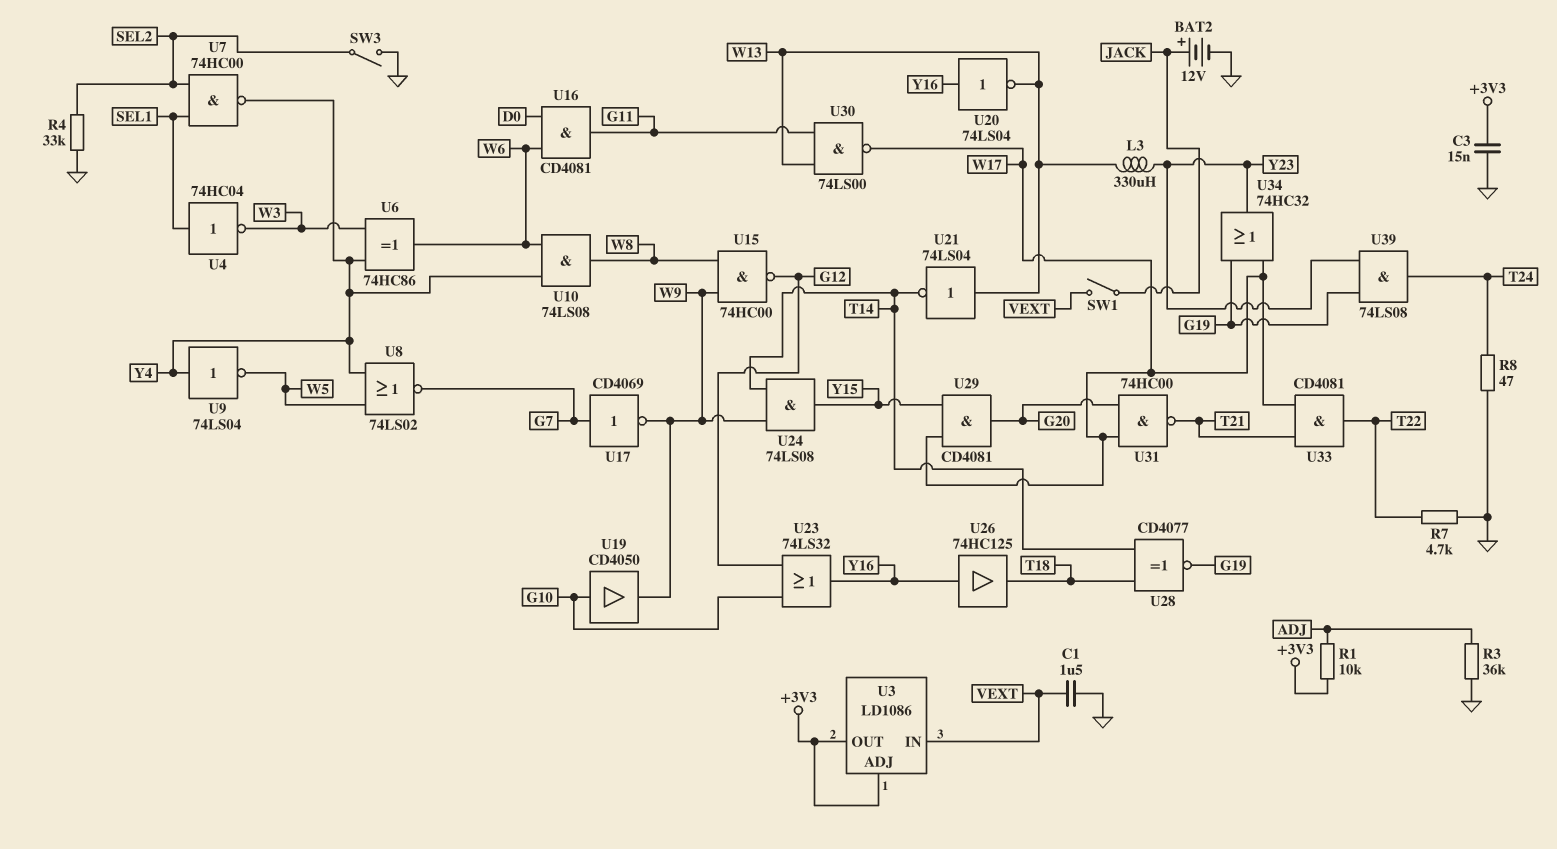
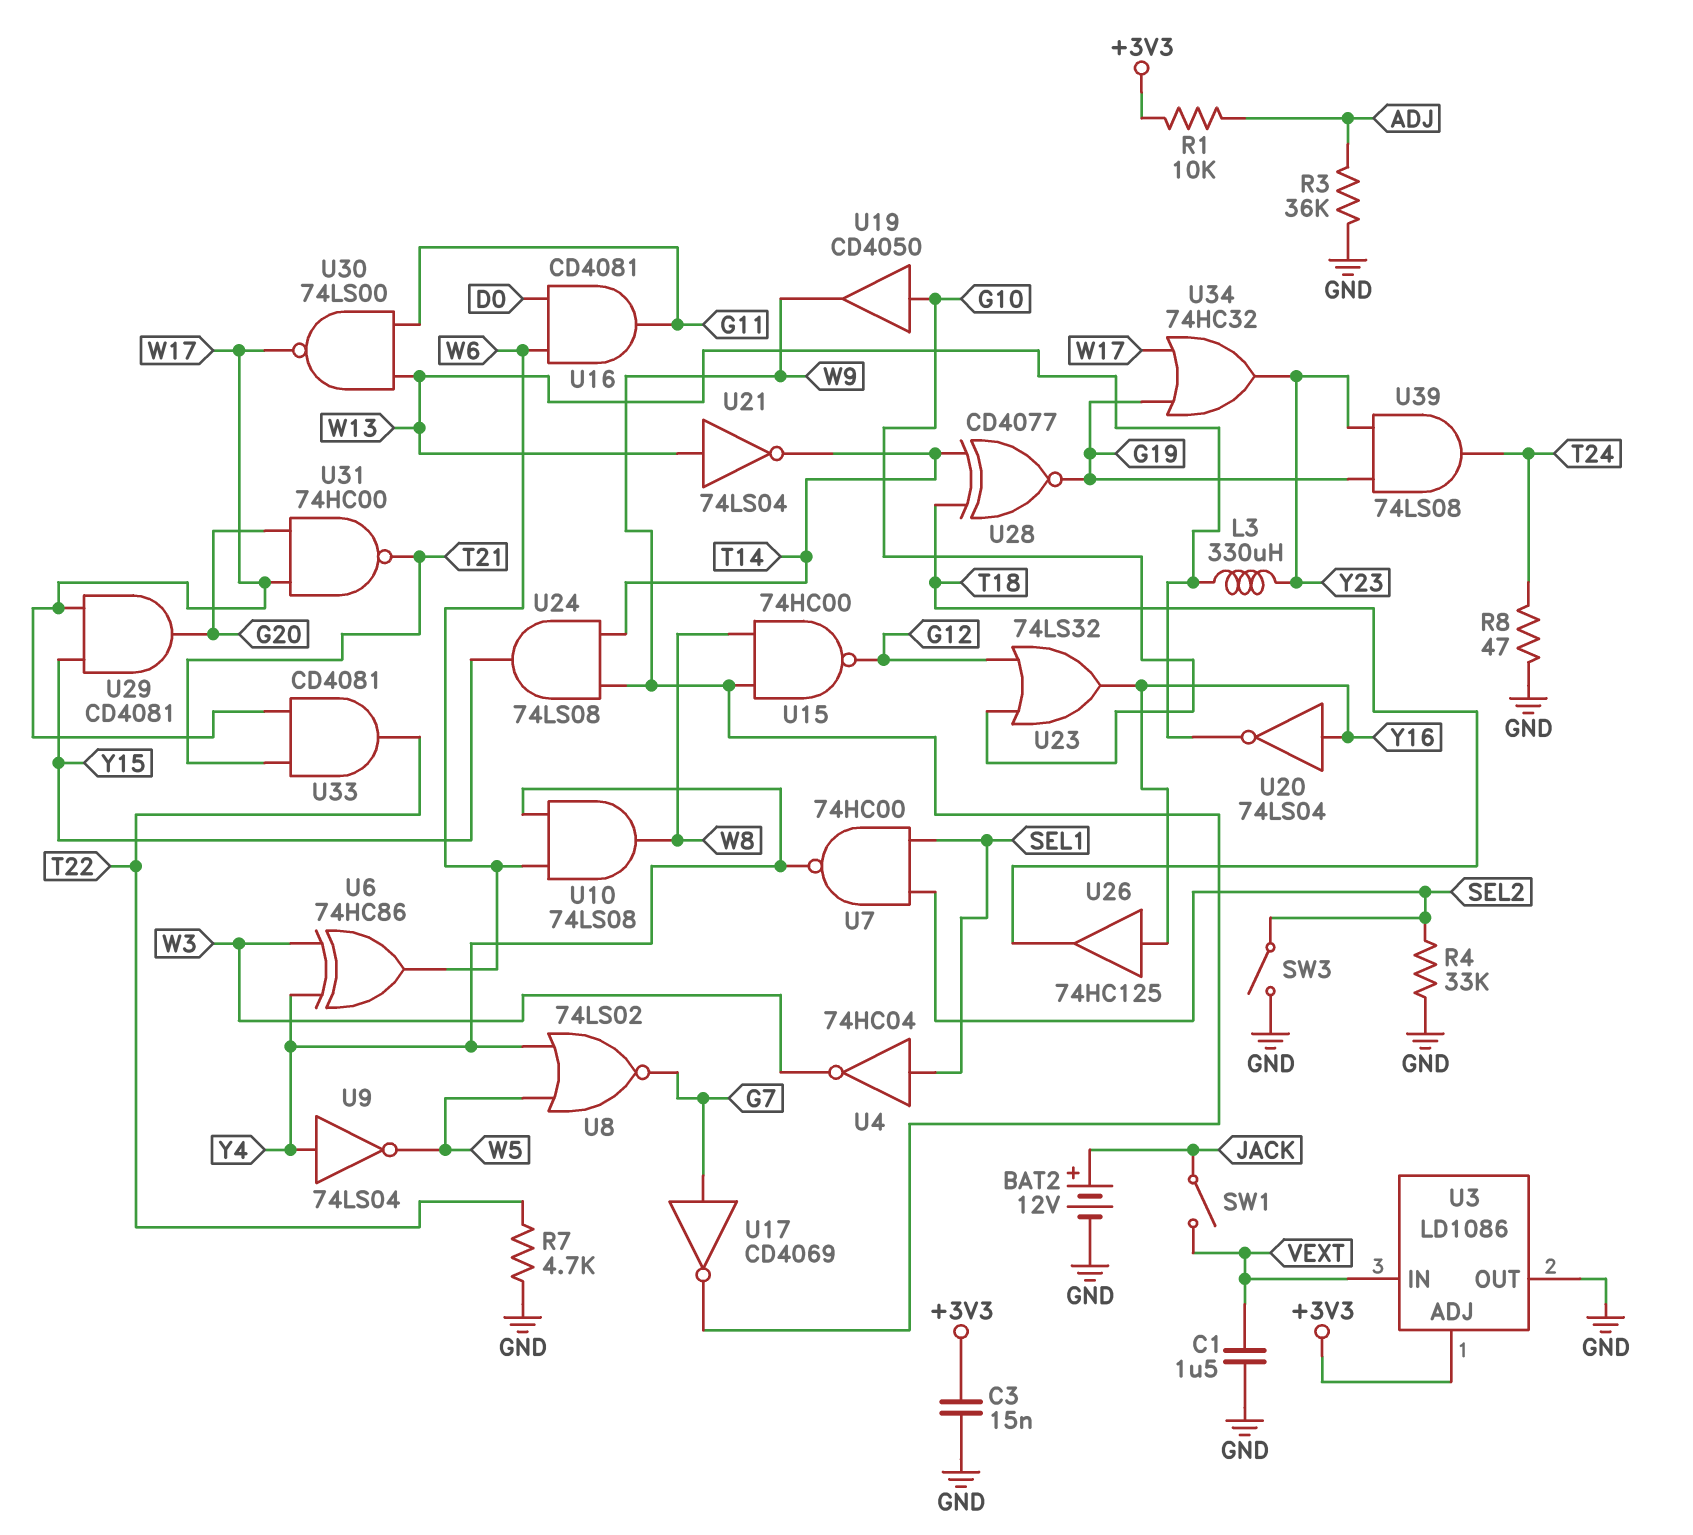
U3 pin OUT: +3V3 -> GND

